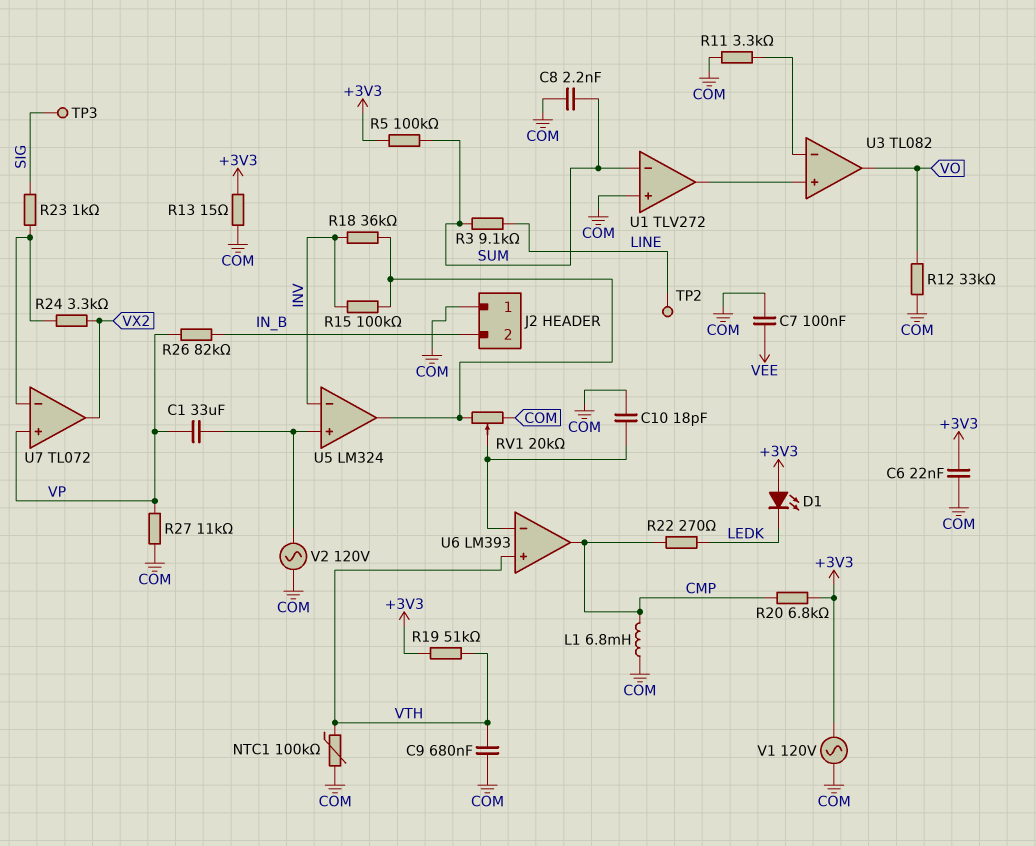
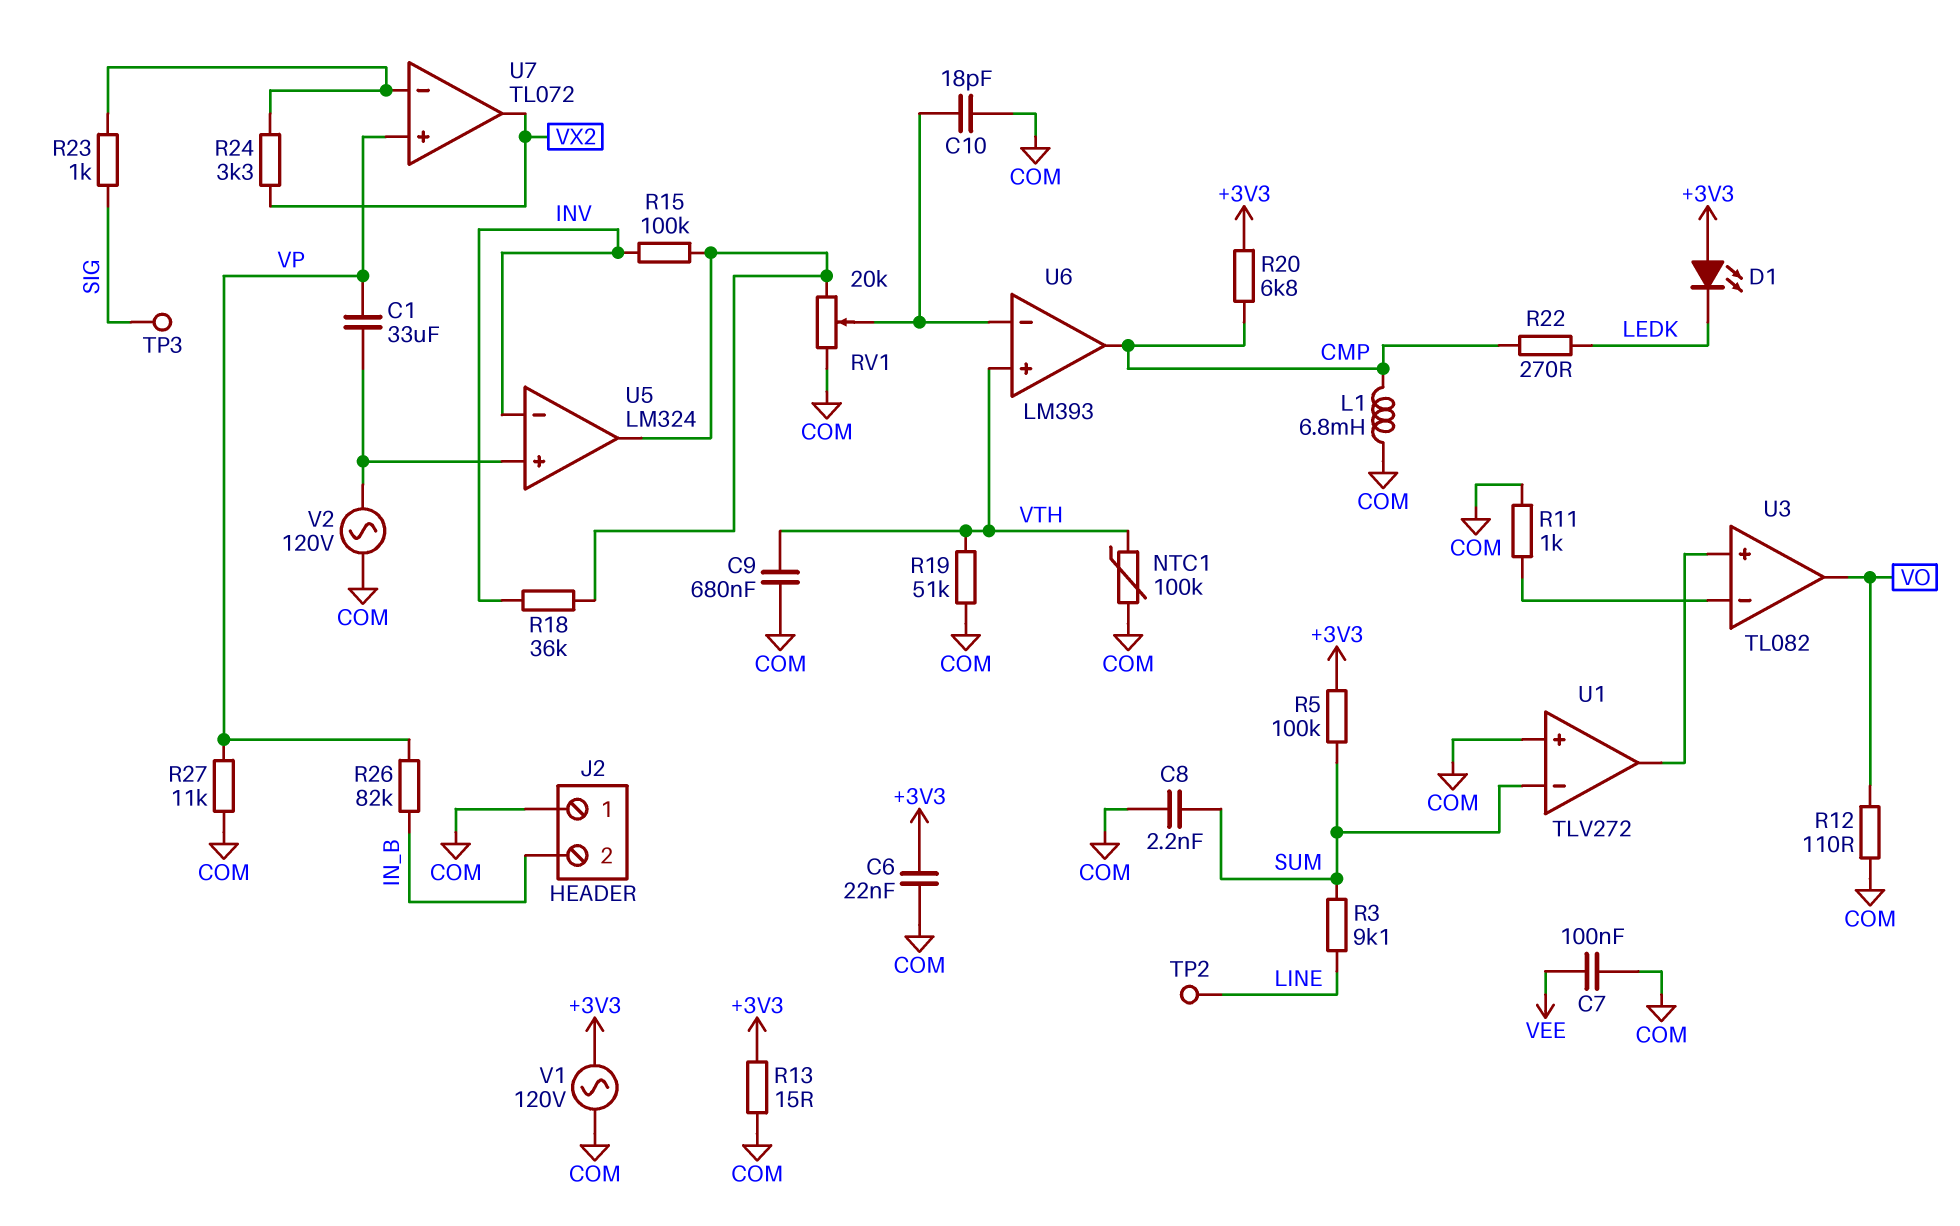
R11: 3.3k (COM, U3/in-) -> 1k (COM, U3/in-)
R12: 33k (COM, VO) -> 110 (COM, VO)
R19: 51k (+3V3, VTH) -> 51k (COM, VTH)

